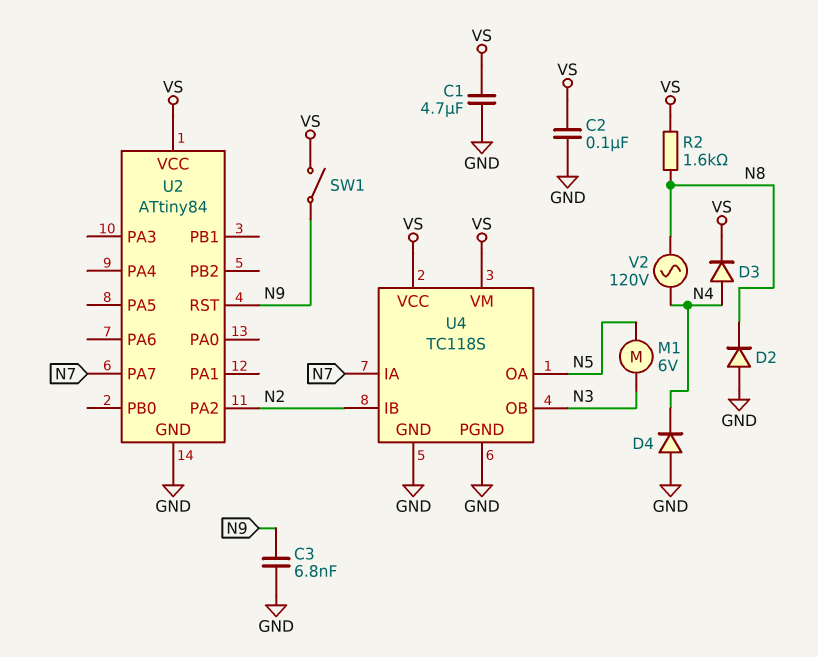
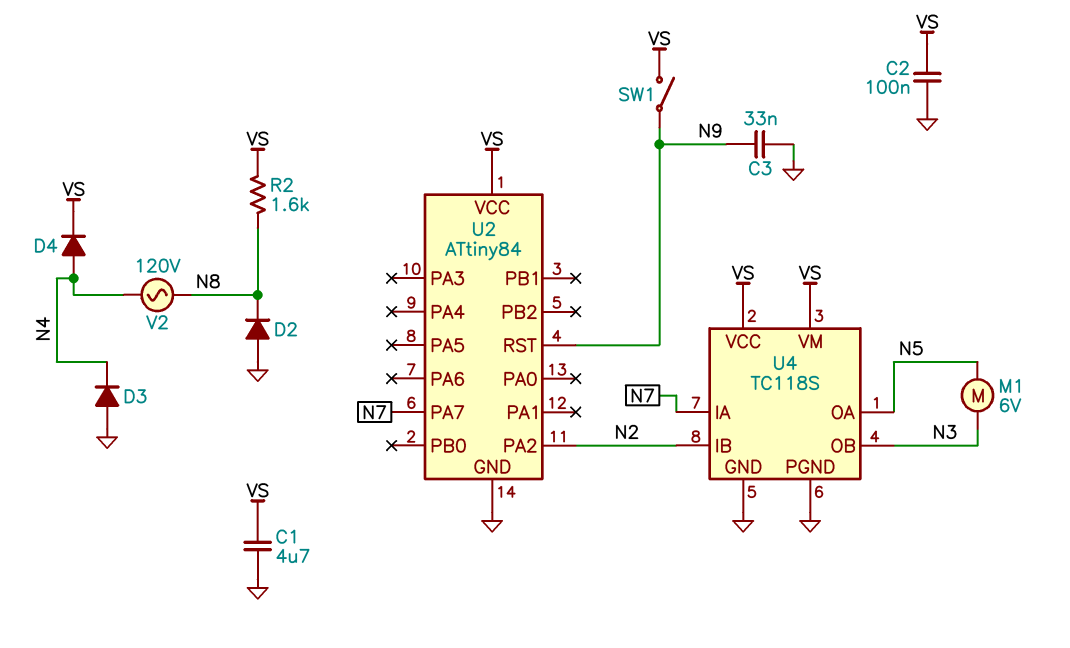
C3: 6.8nF (GND, N9) -> 33nF (GND, N9)
D3: diode (A N4, K VS) -> diode (A GND, K N4)
D4: diode (A GND, K N4) -> diode (A N4, K VS)

